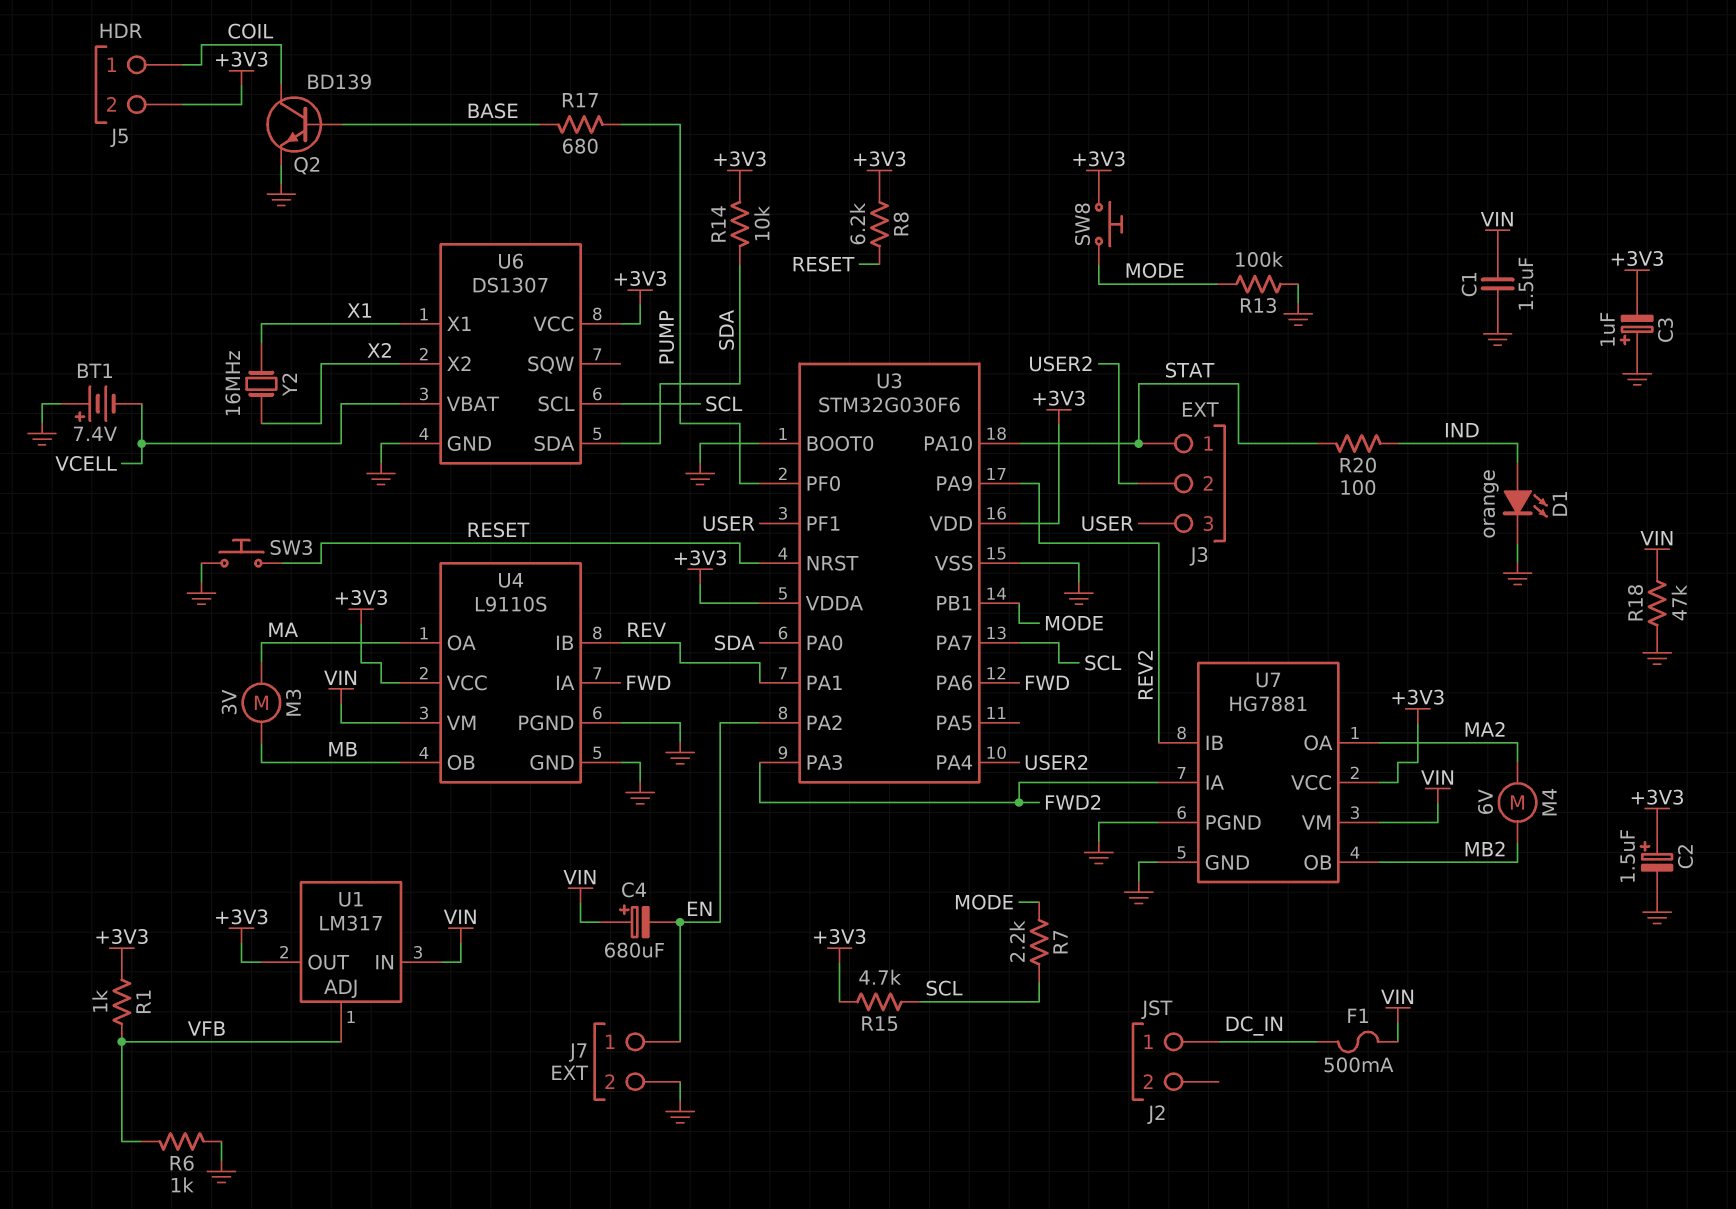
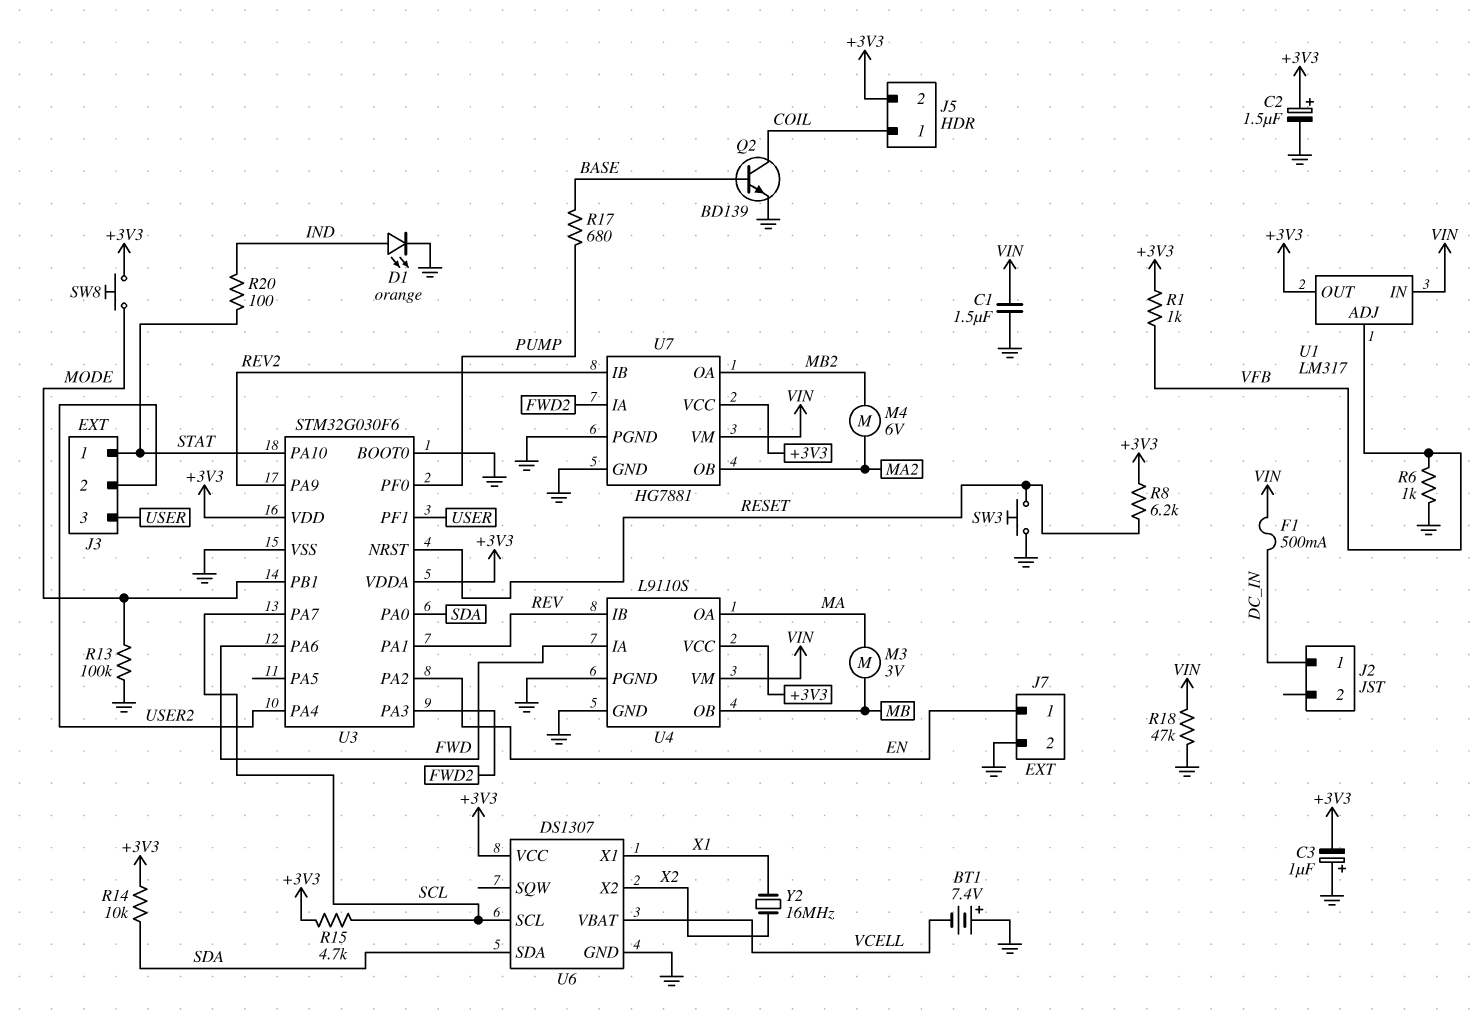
C4: 680uF (plus VIN, minus EN) -> none
R7: 2.2k (MODE, SCL) -> none
U7 pin OA: MA2 -> MB2
U7 pin OB: MB2 -> MA2

